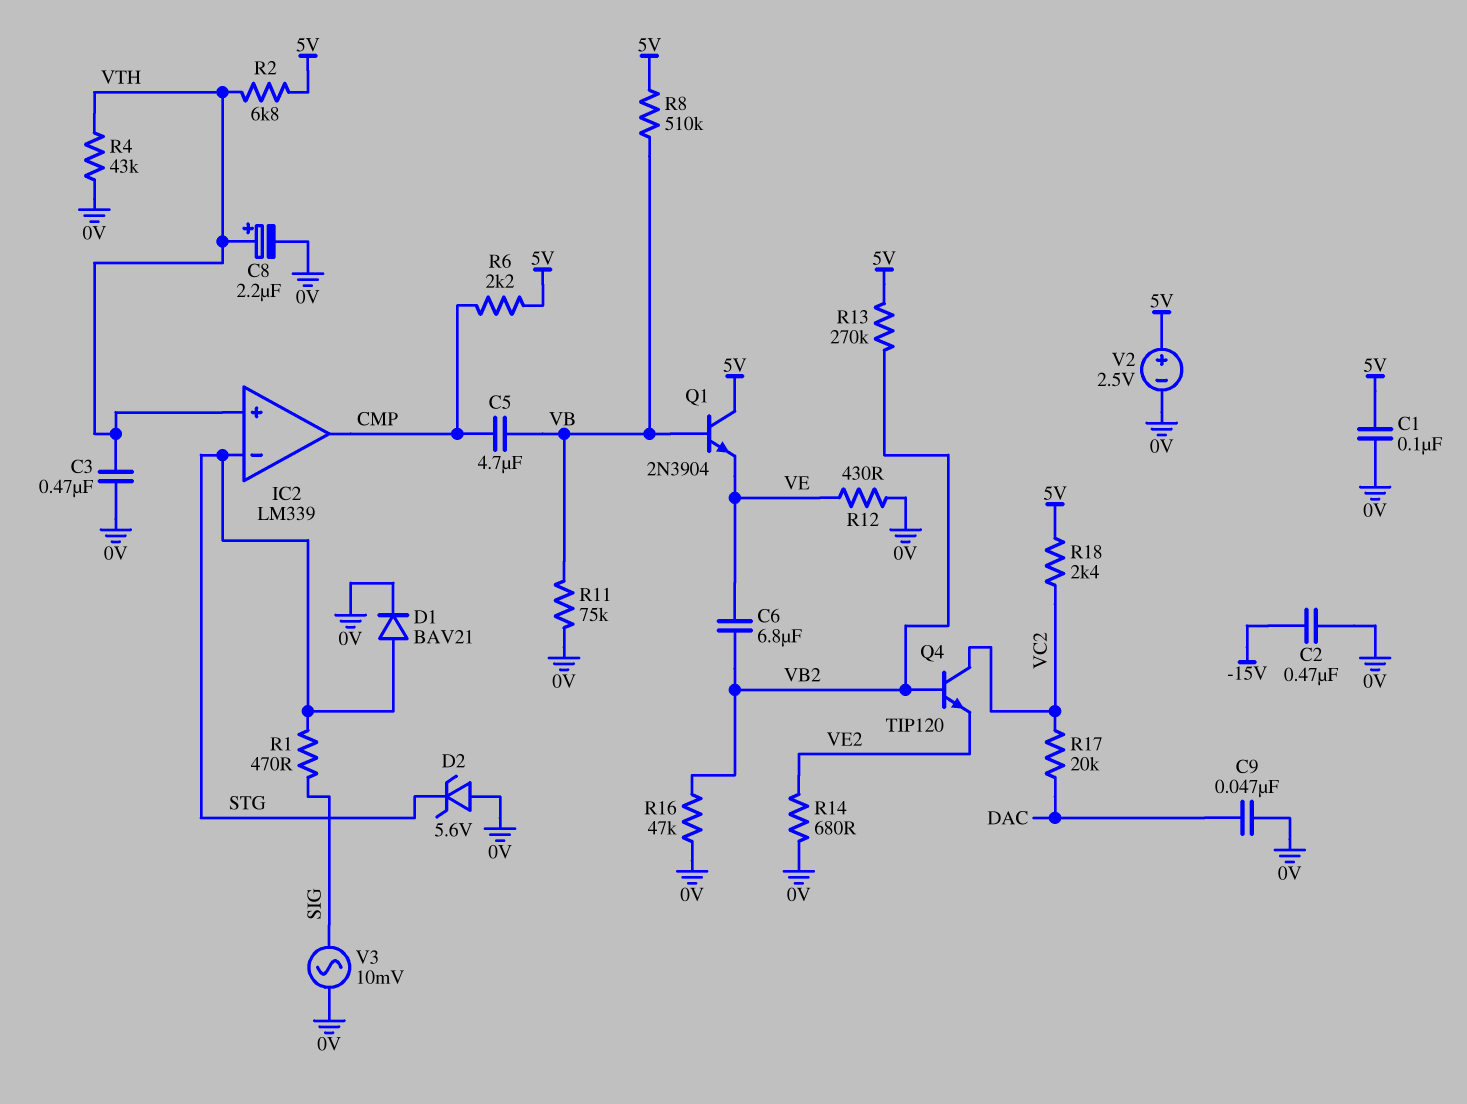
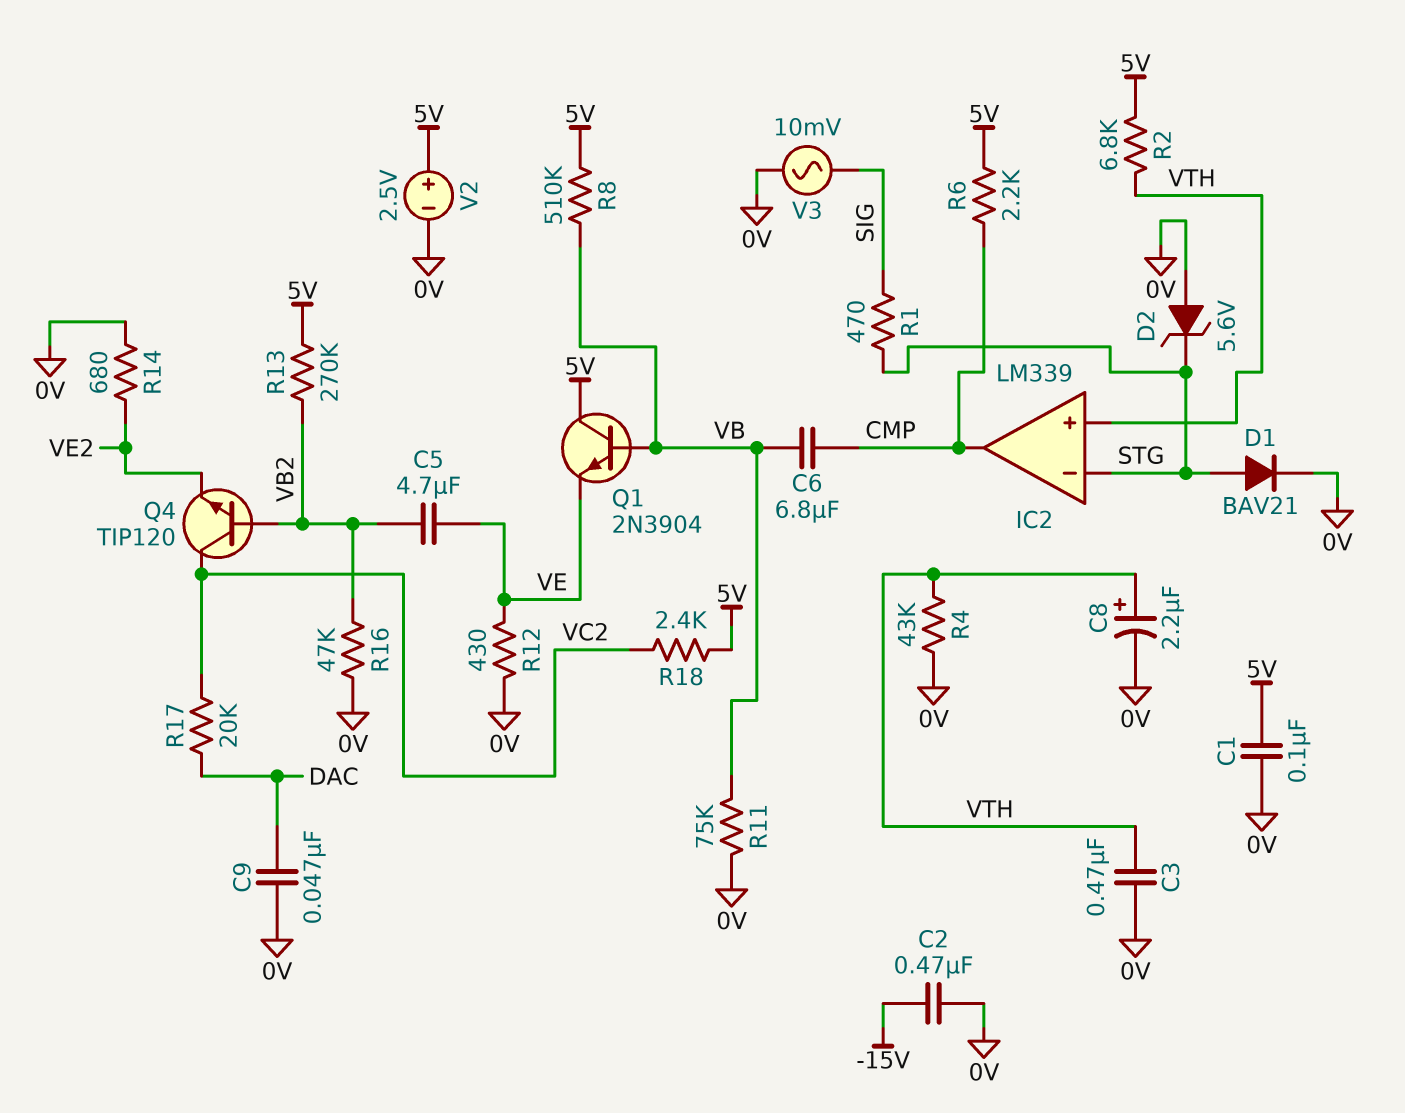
C5: 4.7uF (CMP, VB) -> 4.7uF (VB2, VE)
C6: 6.8uF (VB2, VE) -> 6.8uF (CMP, VB)

